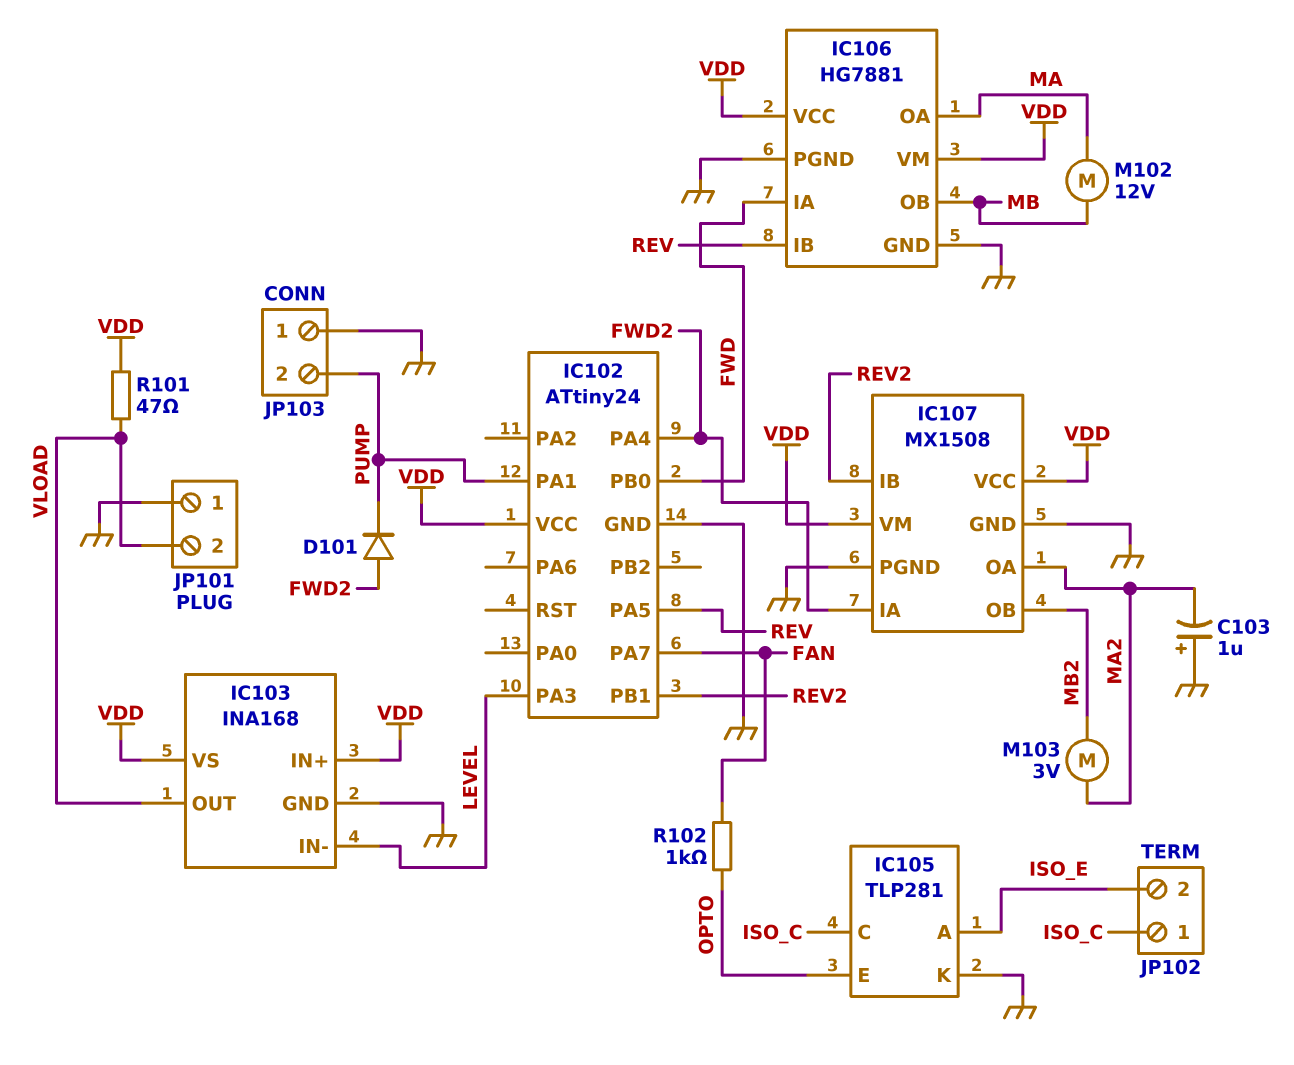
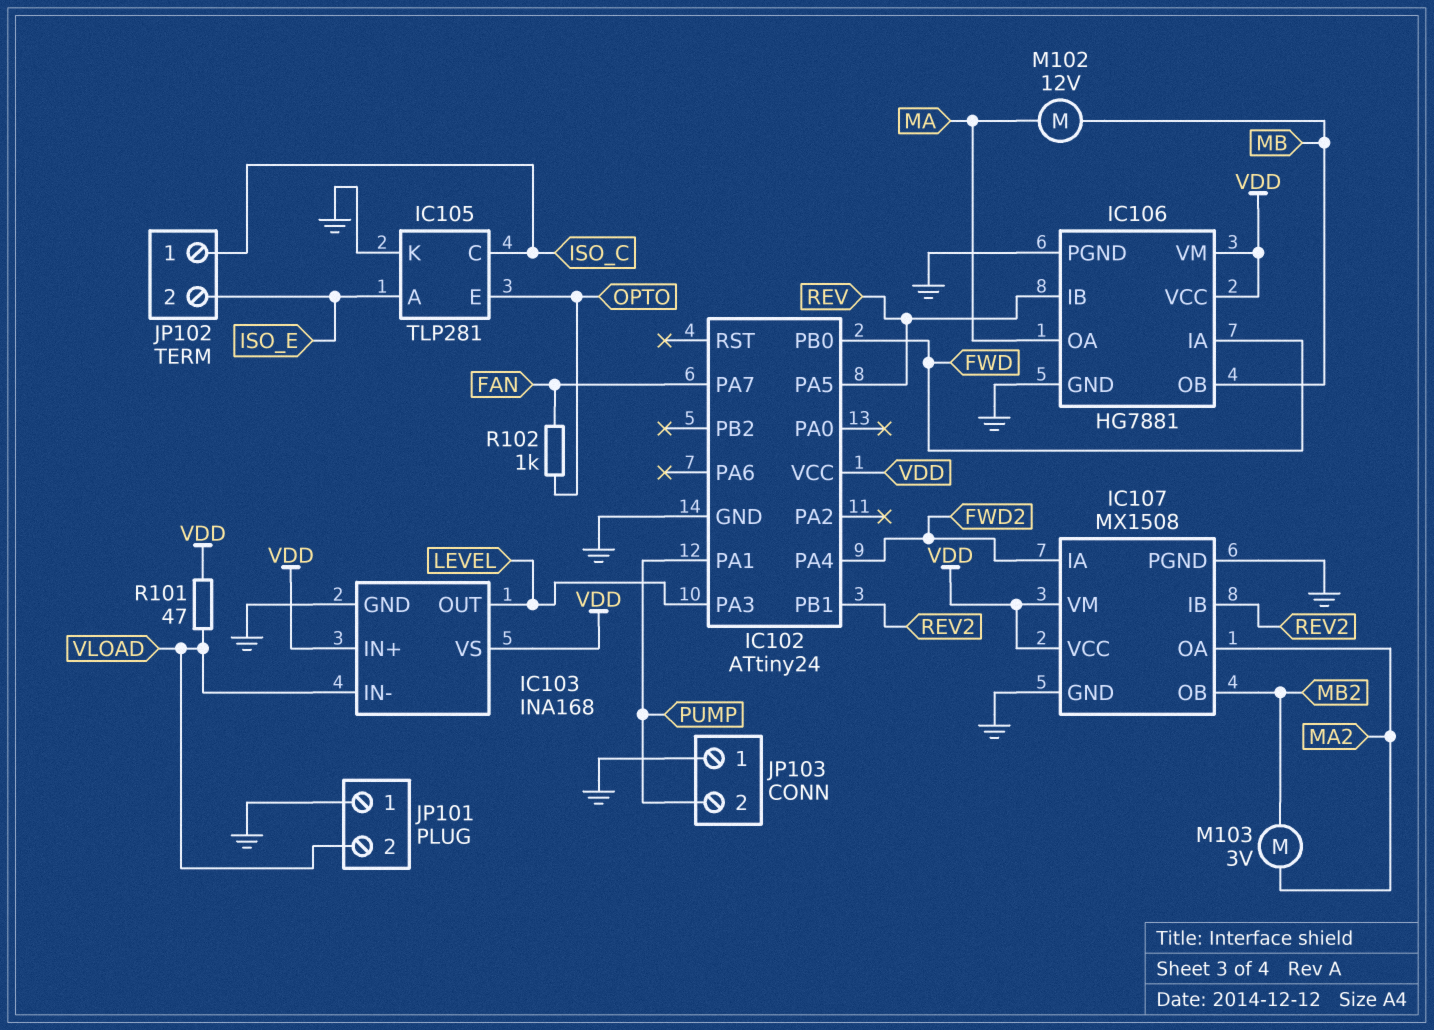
C103: 1uF (plus GND, minus MA2) -> none
D101: diode (A FWD2, K PUMP) -> none
IC103 pin IN-: LEVEL -> VLOAD
IC103 pin OUT: VLOAD -> LEVEL

